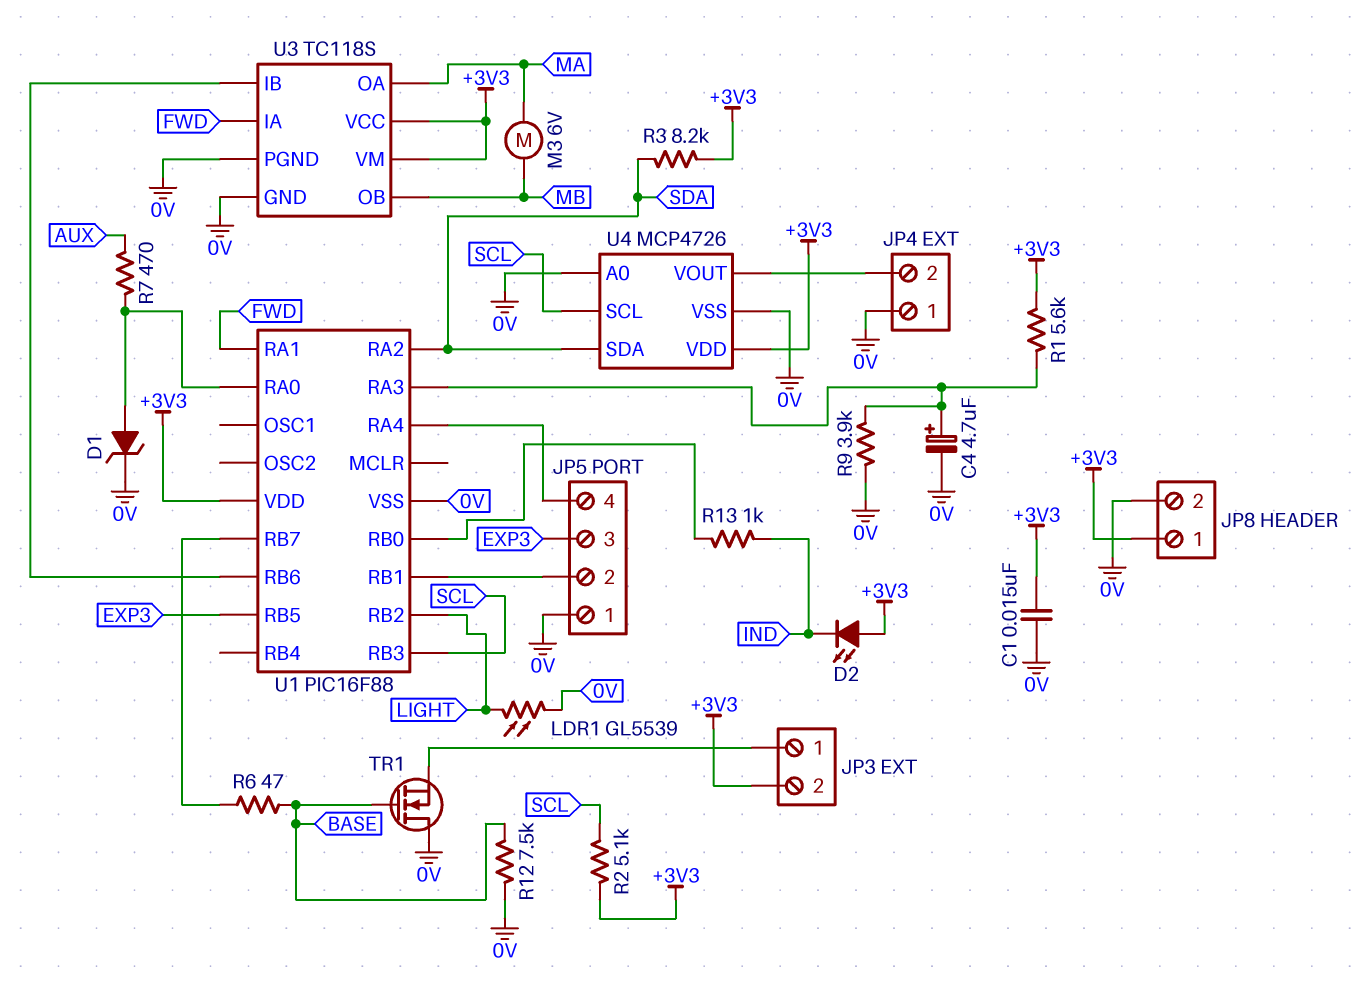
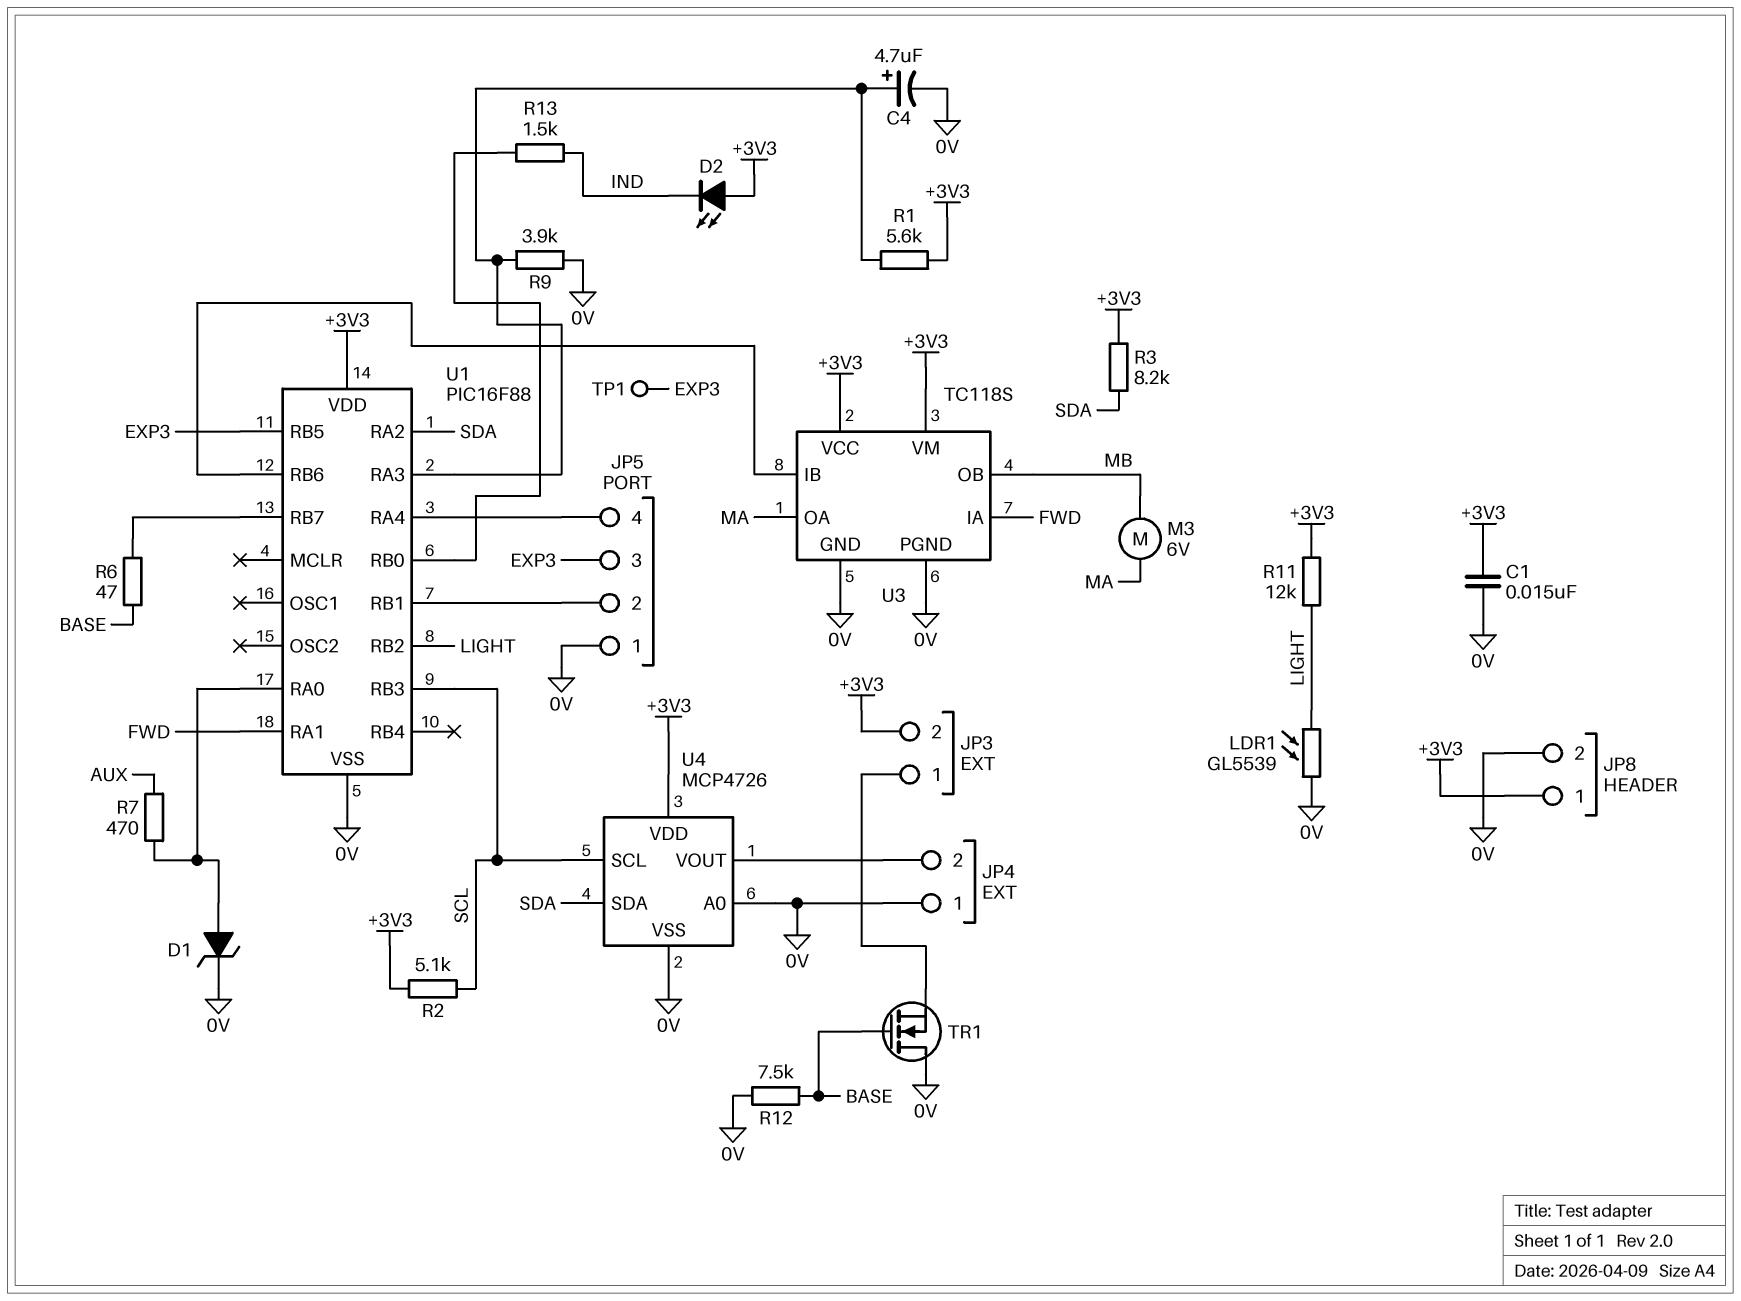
R11: none -> 12k (+3V3, LIGHT)
R13: 1k (IND, U1/RB0) -> 1.5k (IND, U1/RB0)
TP1: none -> test point (EXP3)

